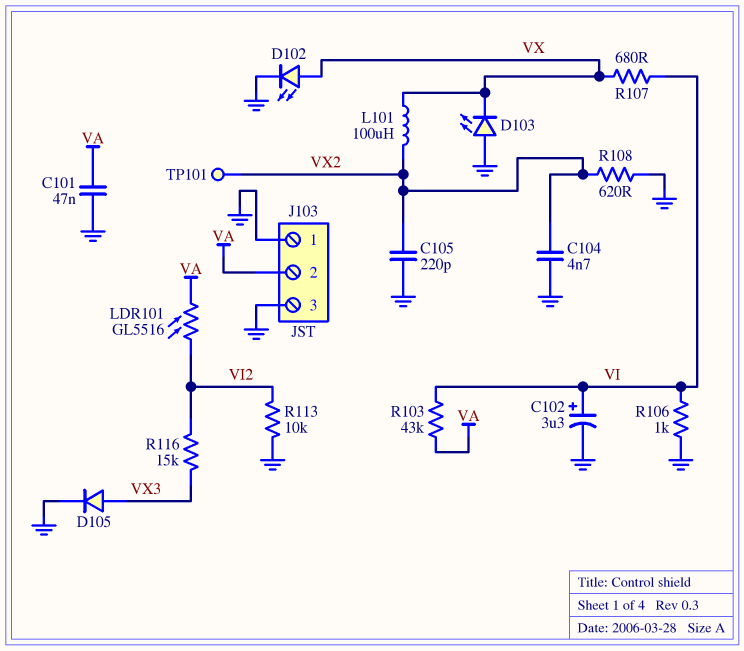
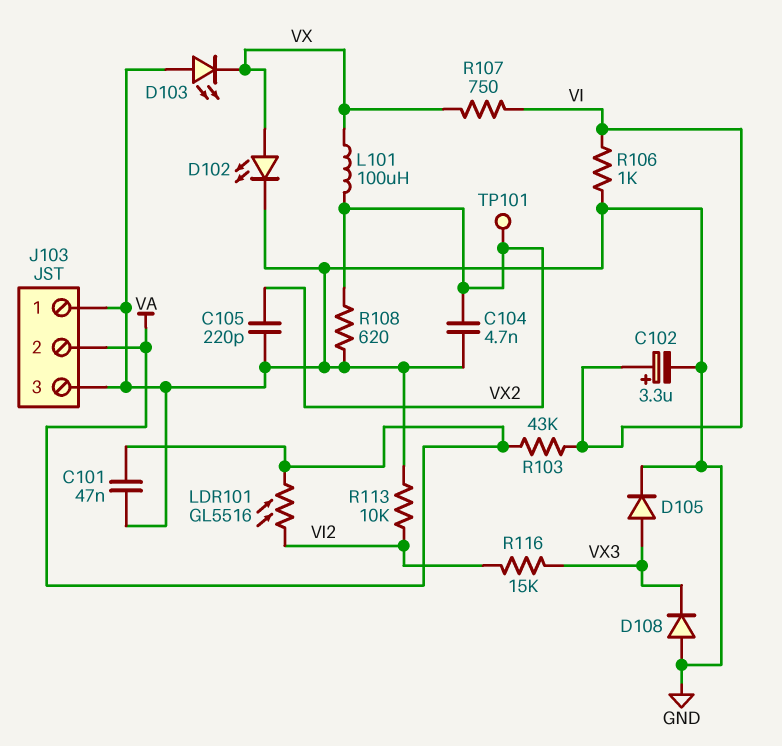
D108: none -> diode (A GND, K VX3)
R107: 680 (VI, VX) -> 750 (VI, VX)

